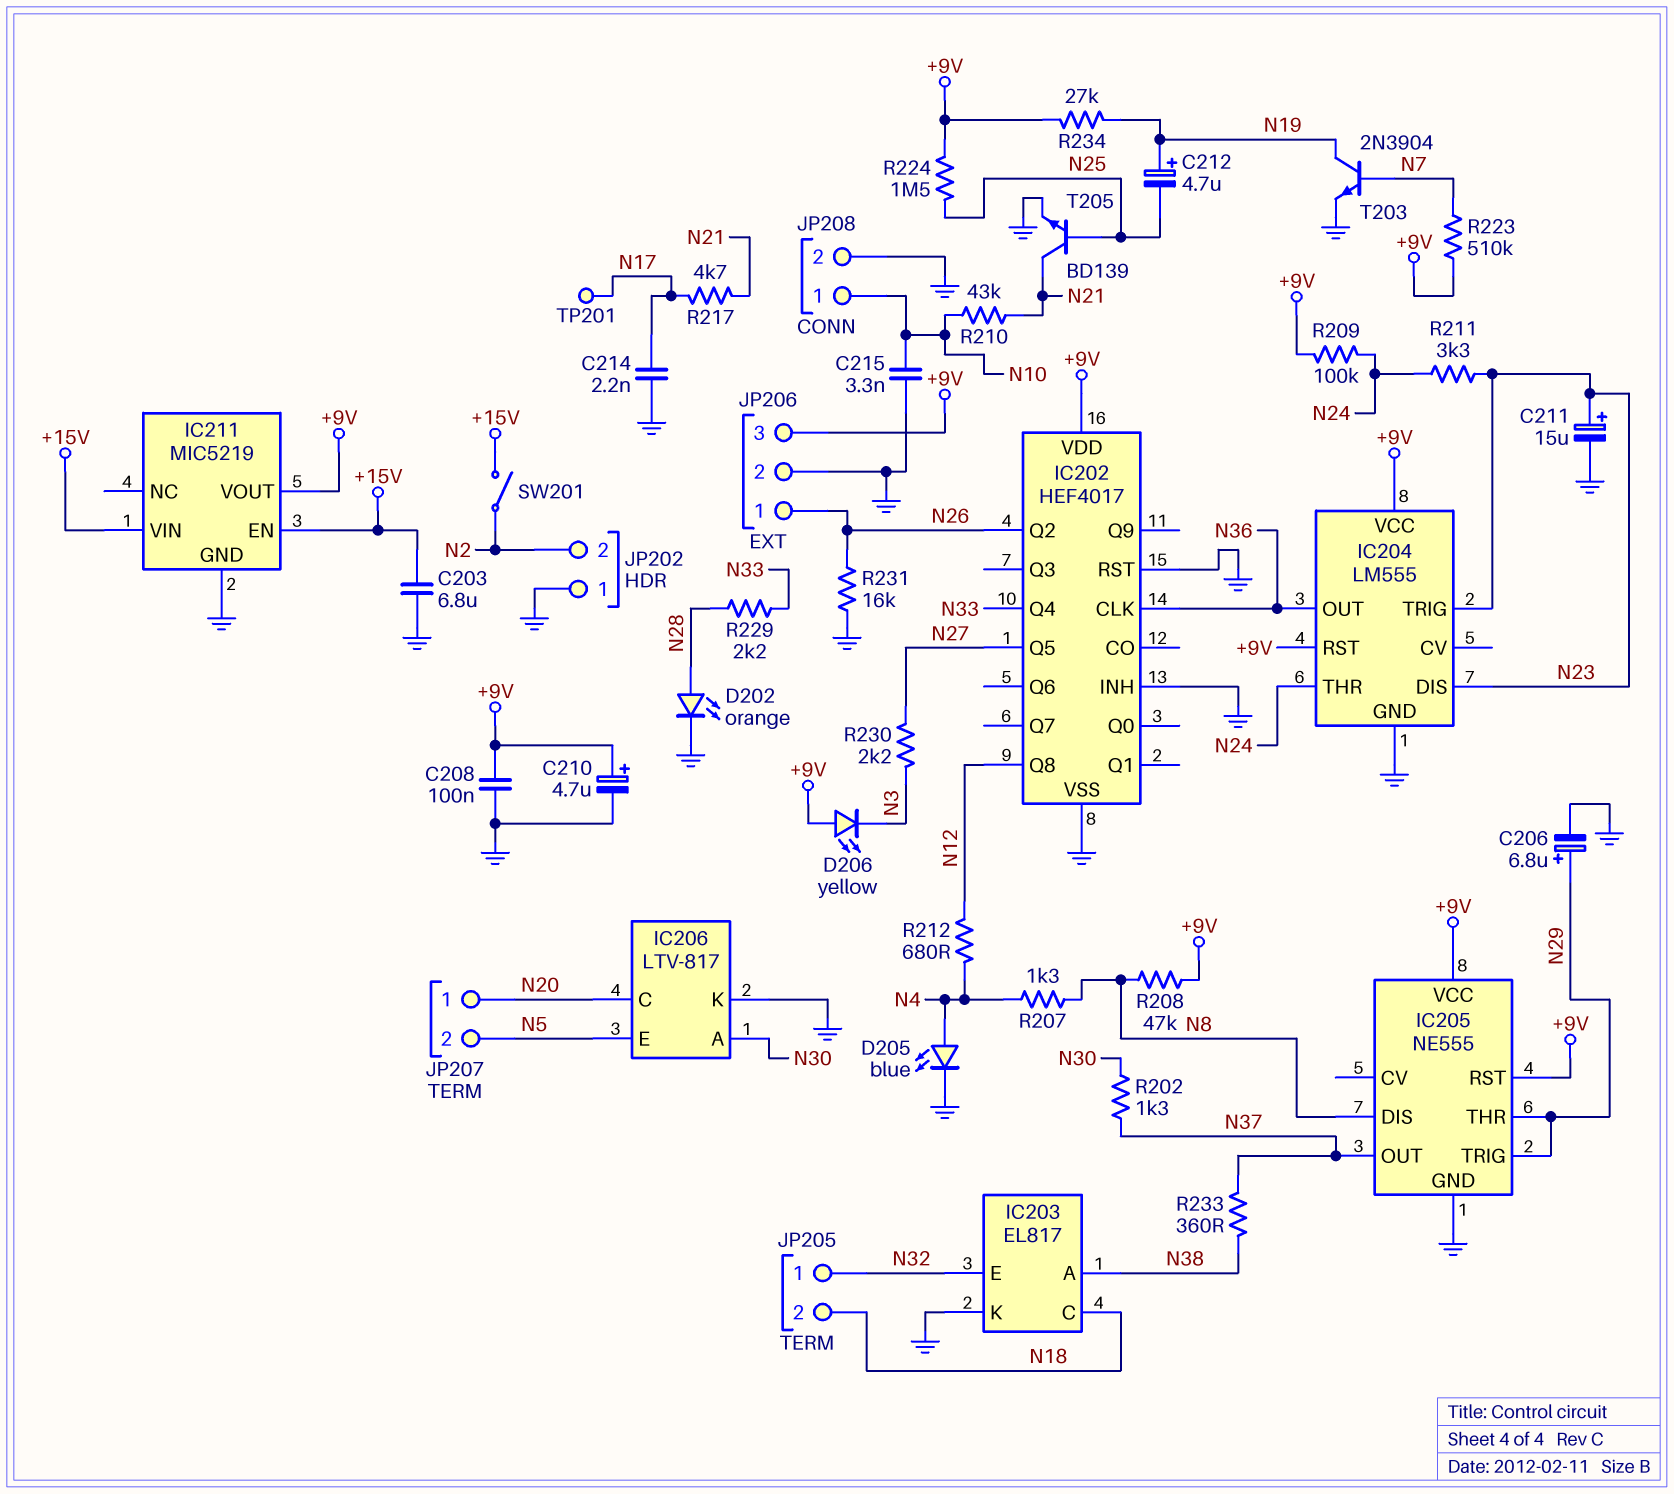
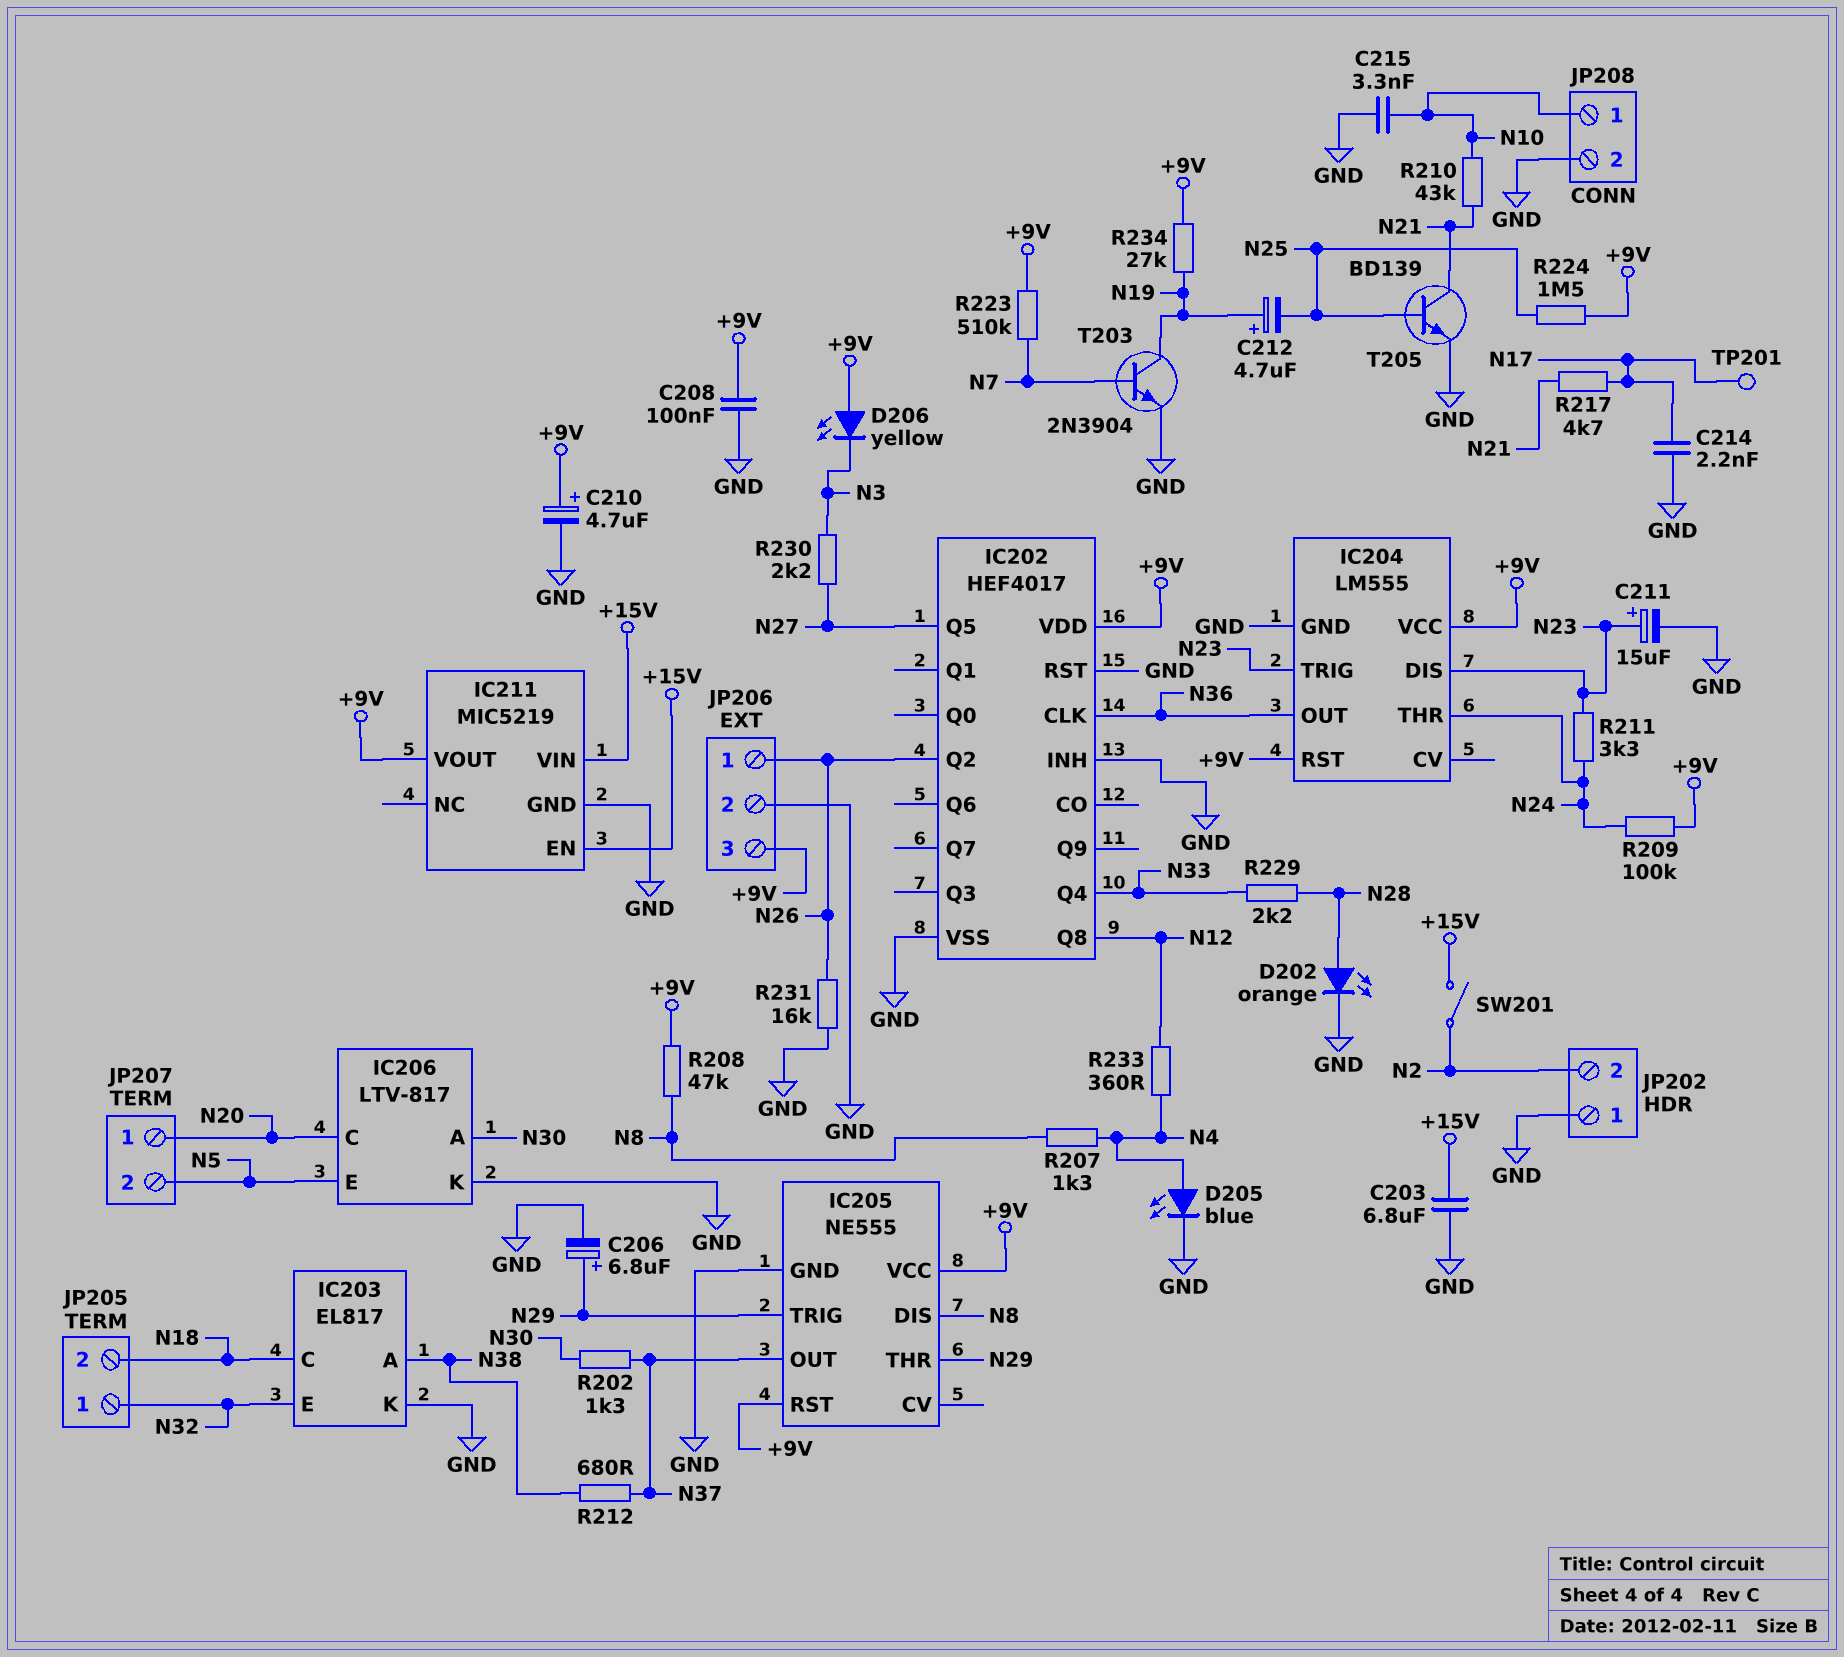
R212: 680 (N4, N12) -> 680 (N37, N38)
R233: 360 (N37, N38) -> 360 (N4, N12)

